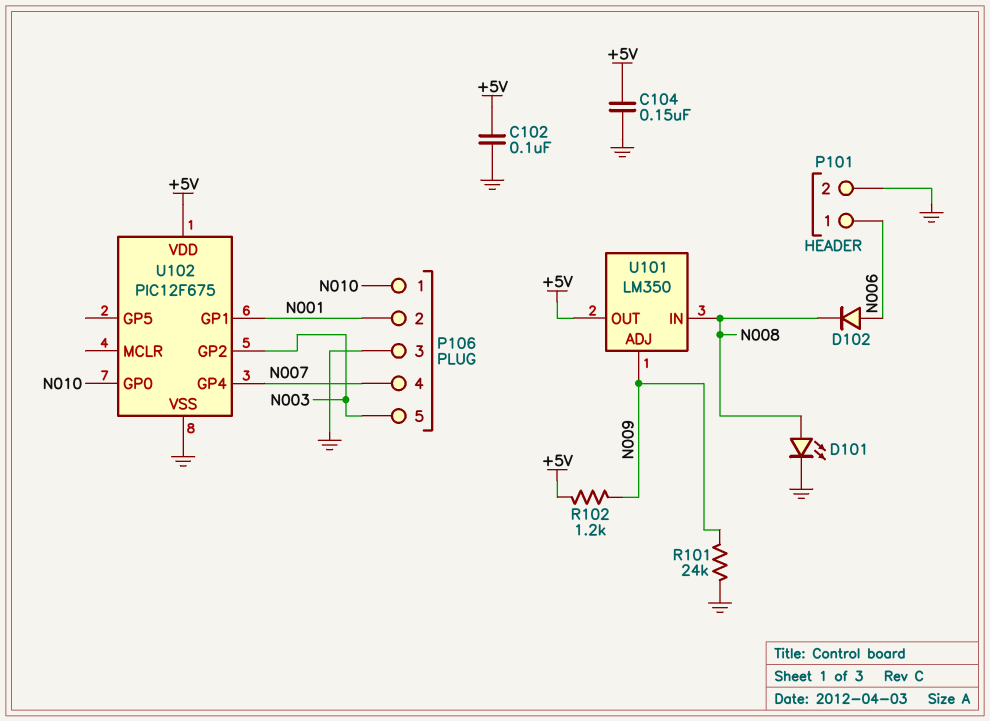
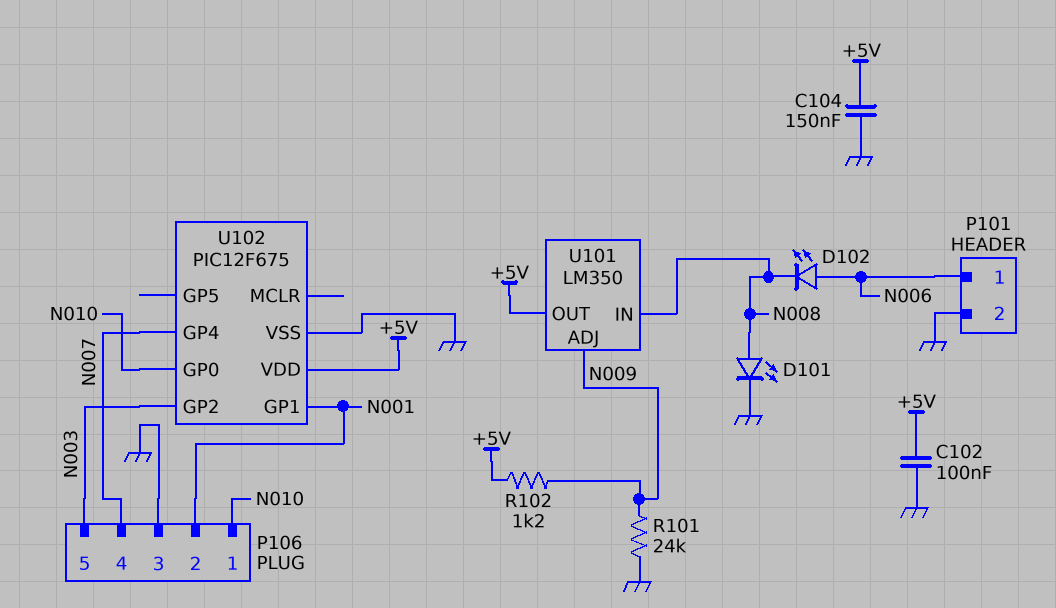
D102: diode (A N006, K N008) -> LED (A N006, K N008)

